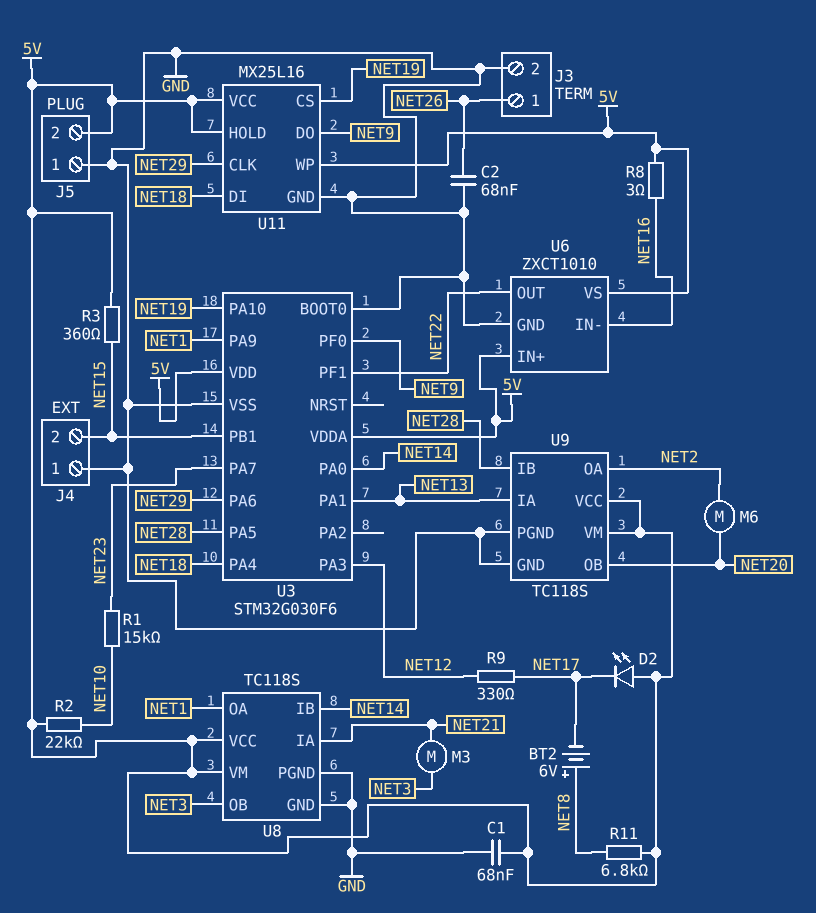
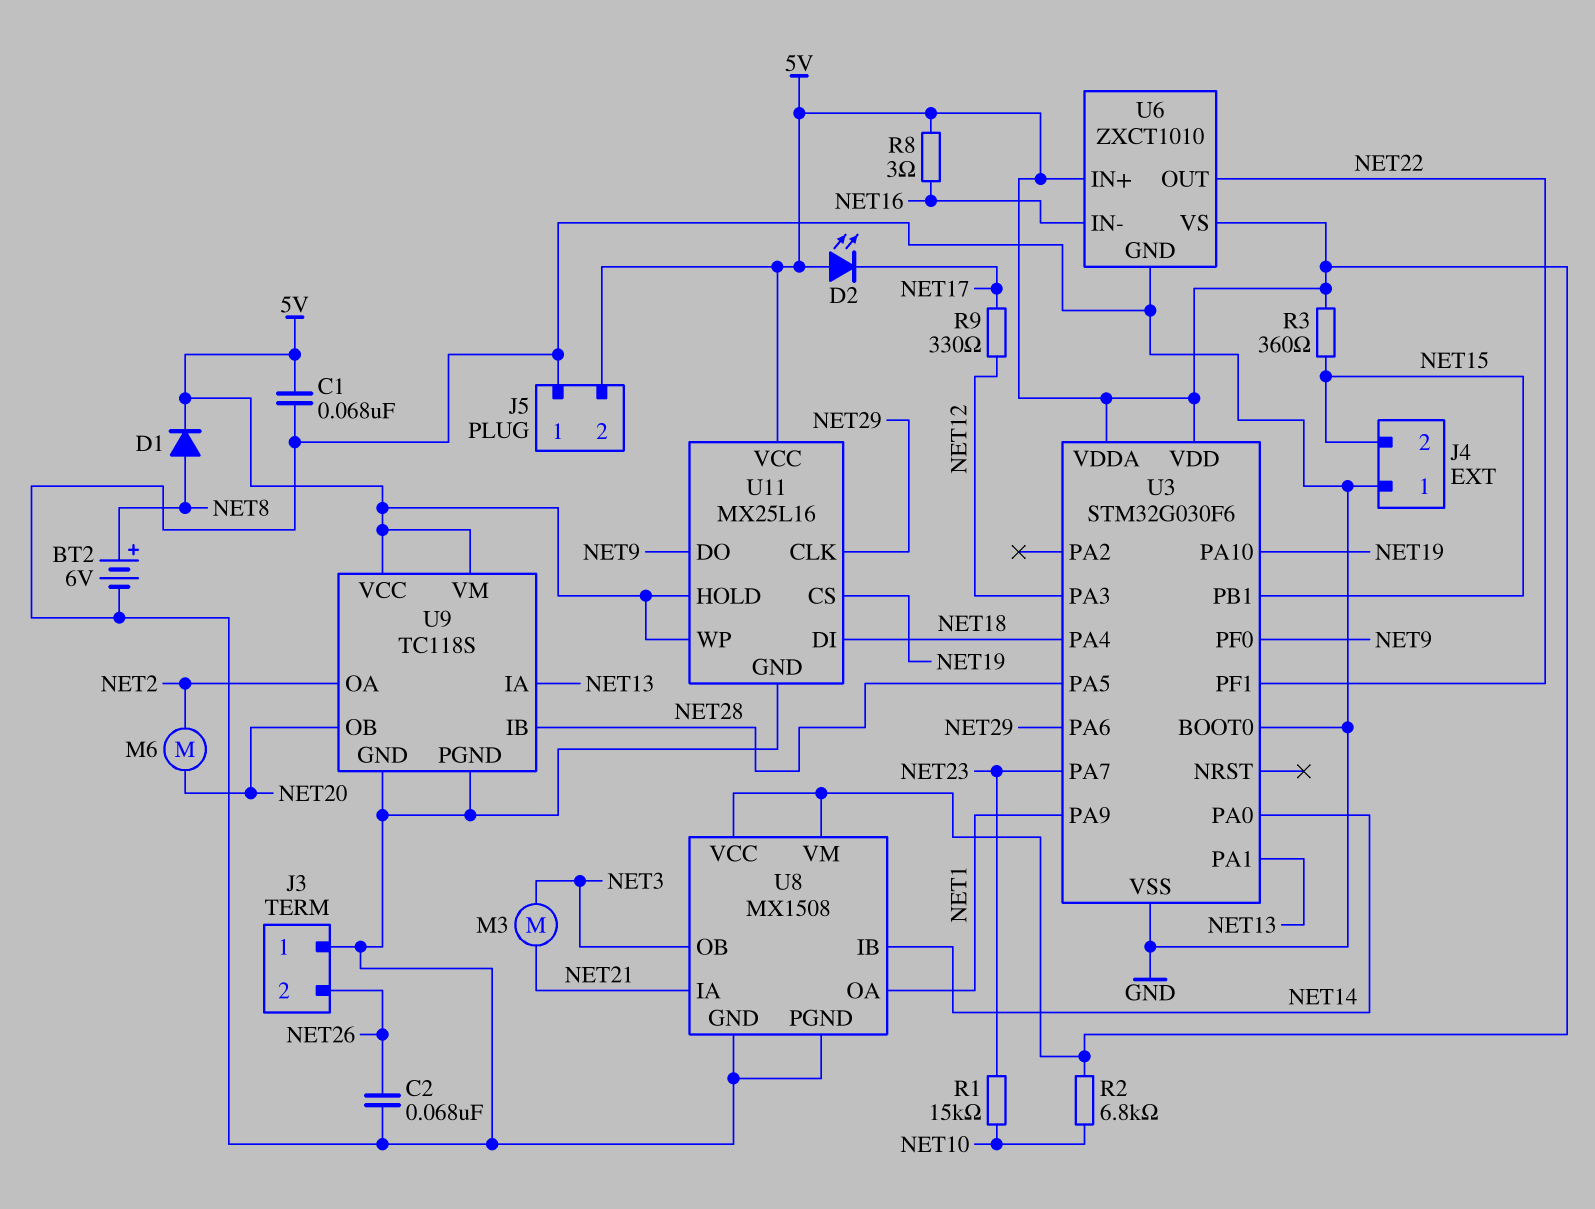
BT2: 6V (plus NET8, minus NET17) -> 6V (plus NET8, minus GND)
D1: none -> diode (A NET8, K 5V)
J3 pin 1: NET26 -> GND
J3 pin 2: GND -> NET26
R2: 22k (5V, NET10) -> 6.8k (5V, NET10)
R11: 6.8k (5V, NET8) -> none
U8: TC118S -> MX1508

